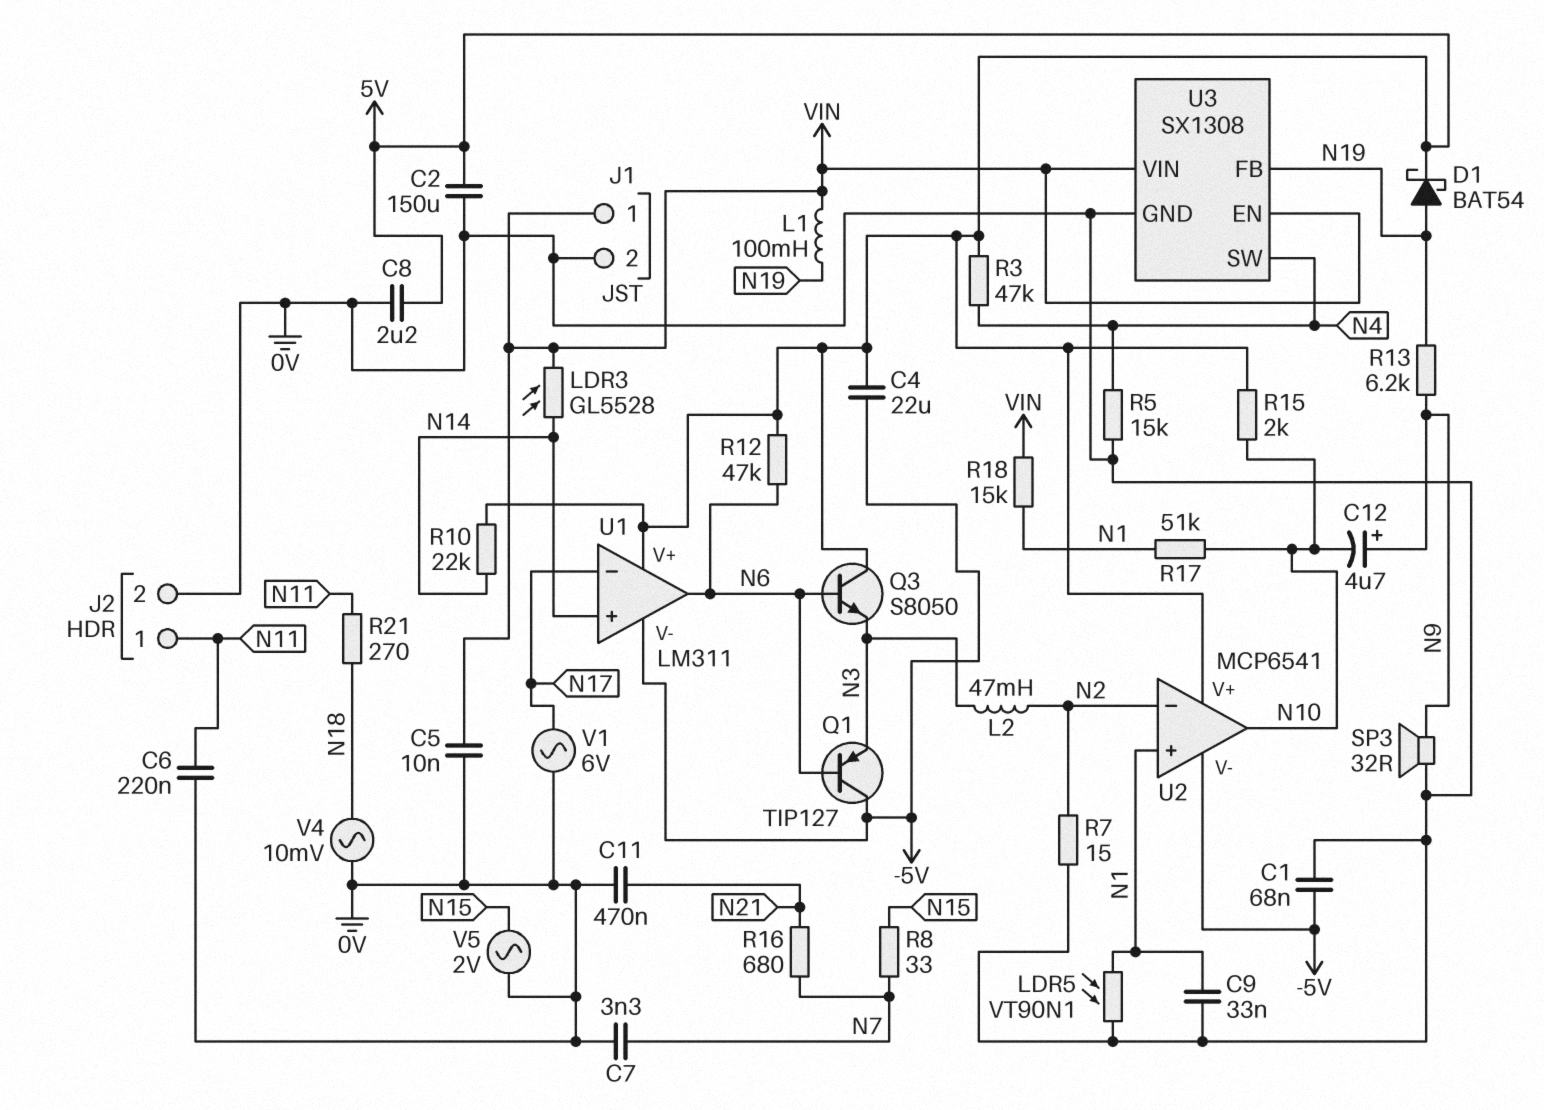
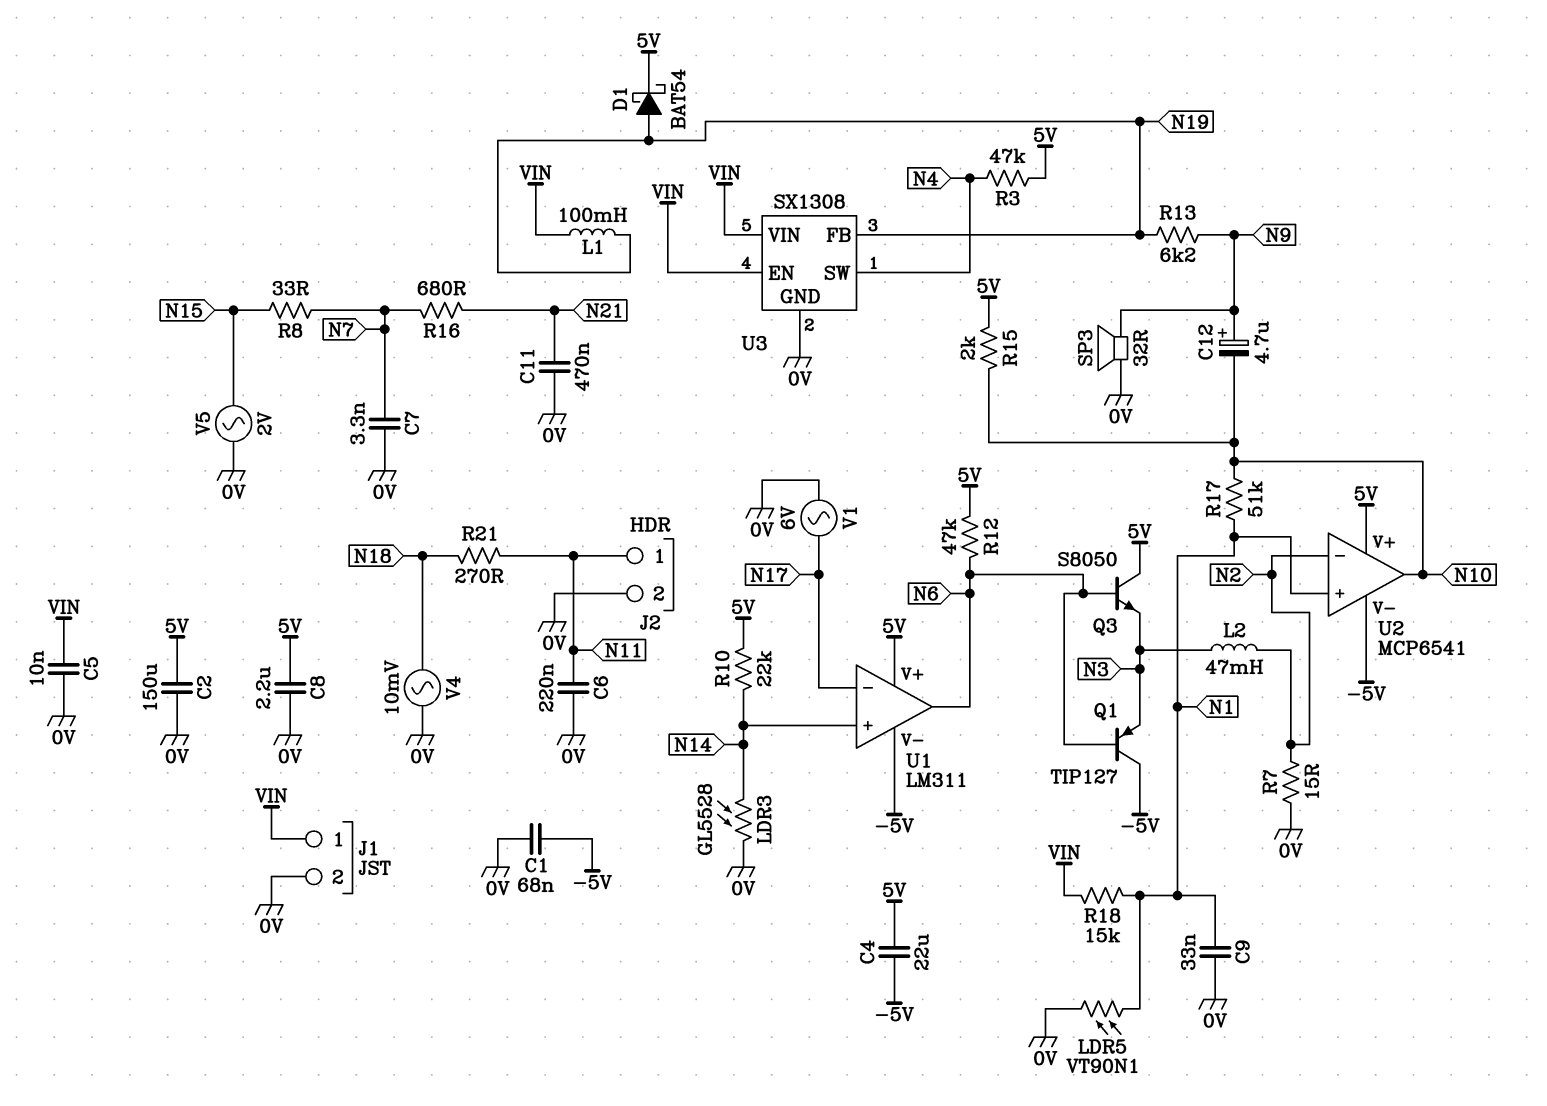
LDR3: GL5528 (N14, VIN) -> GL5528 (0V, N14)
R5: 15k (0V, N4) -> none

